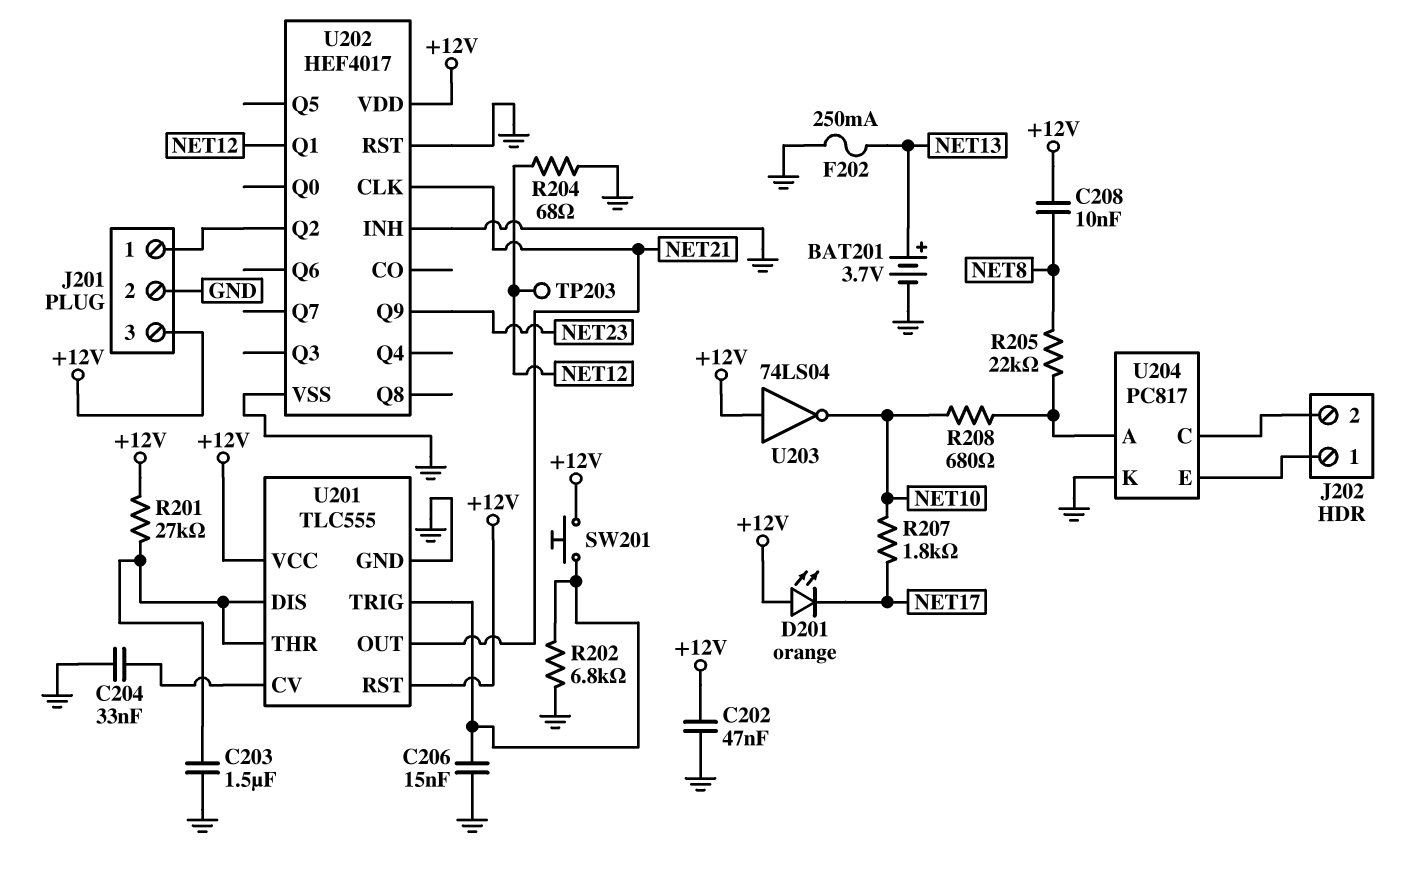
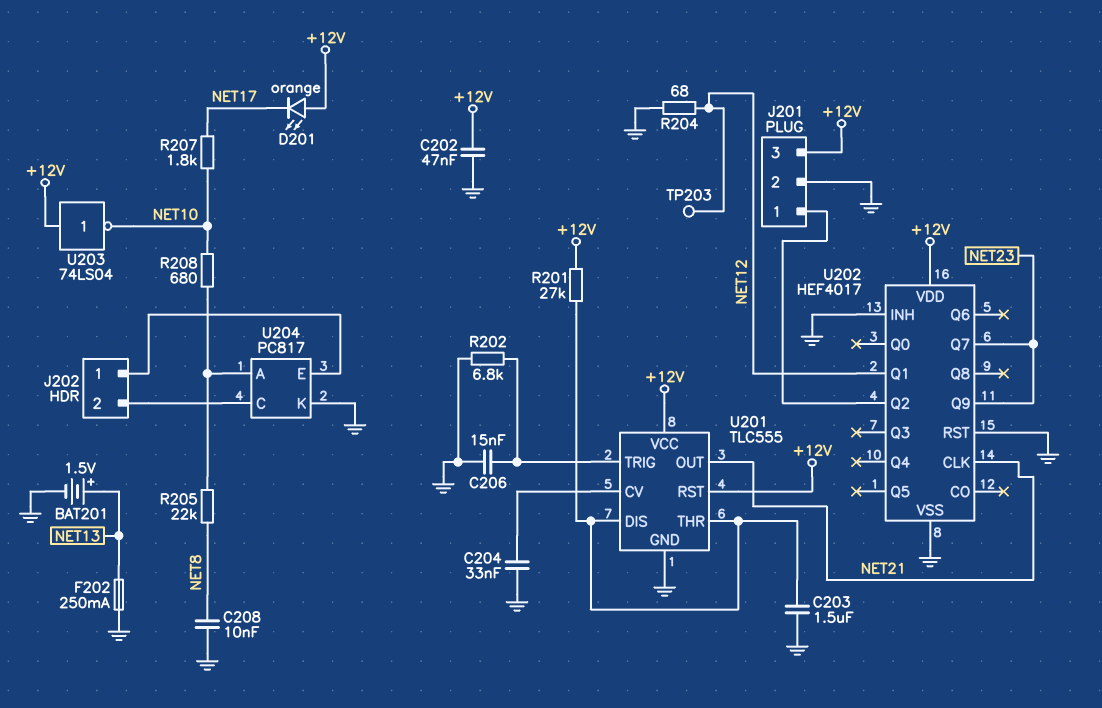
BAT201: 3.7V (plus NET13, minus GND) -> 1.5V (plus NET13, minus GND)
C208: 10nF (+12V, NET8) -> 10nF (GND, NET8)
SW201: button (+12V, U201/TRIG) -> none
U202 pin Q7: none -> NET23

